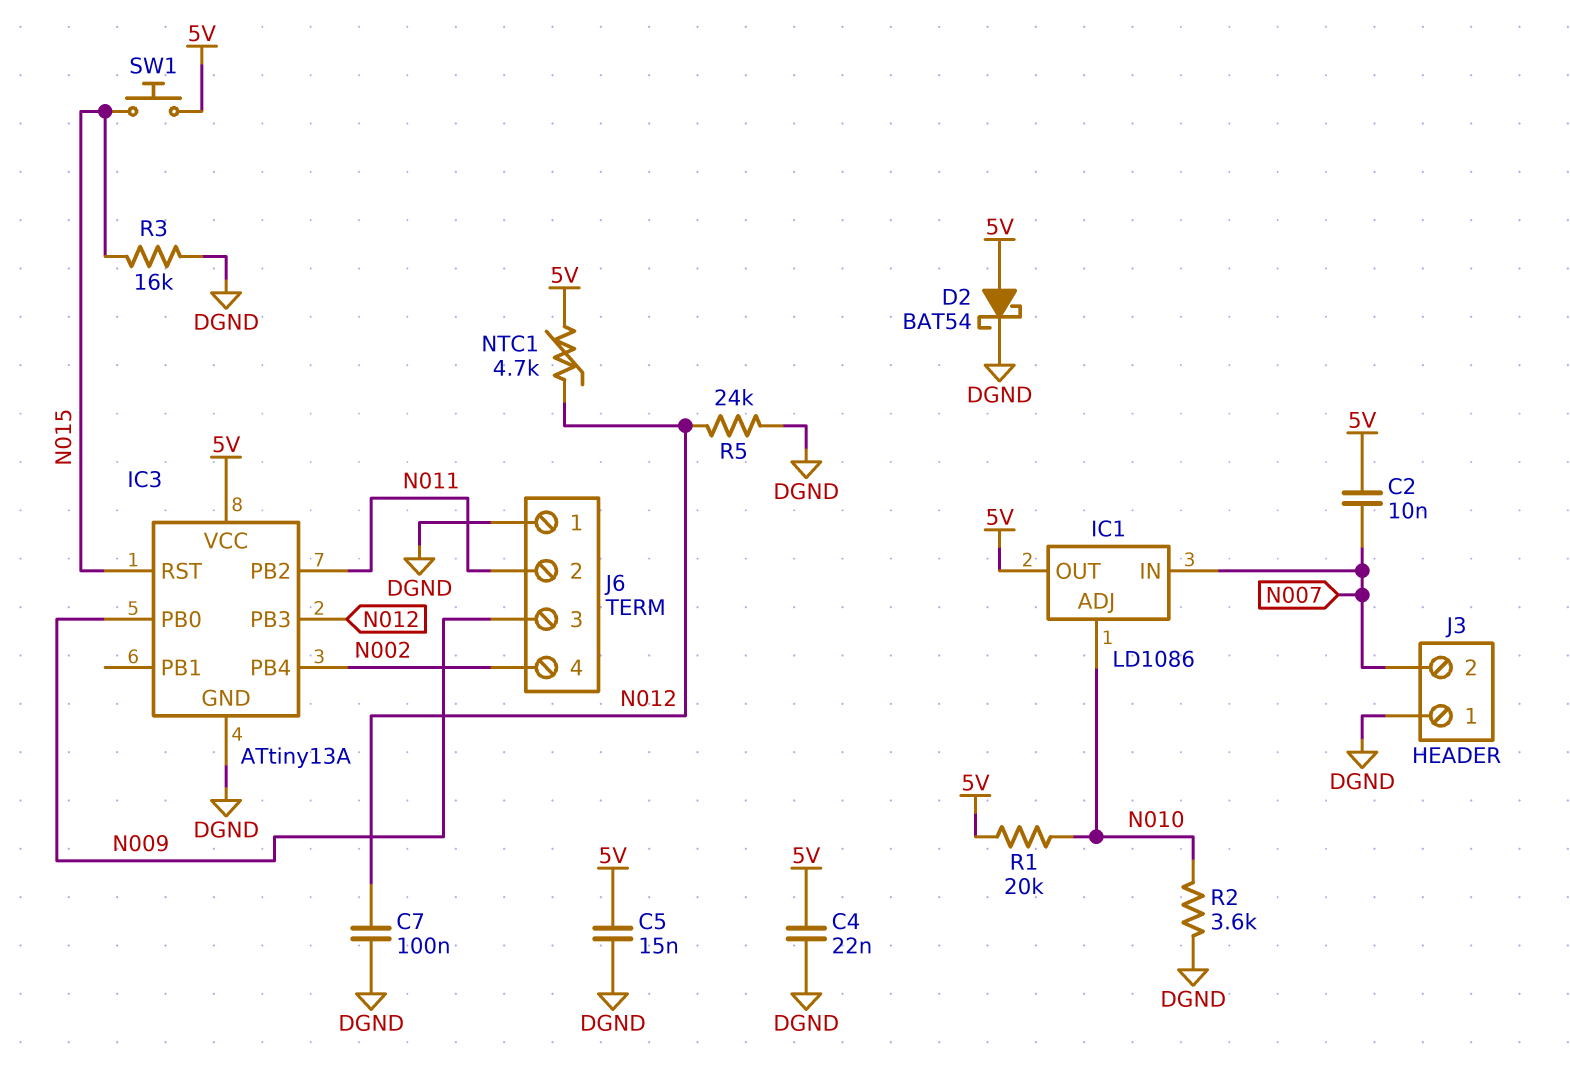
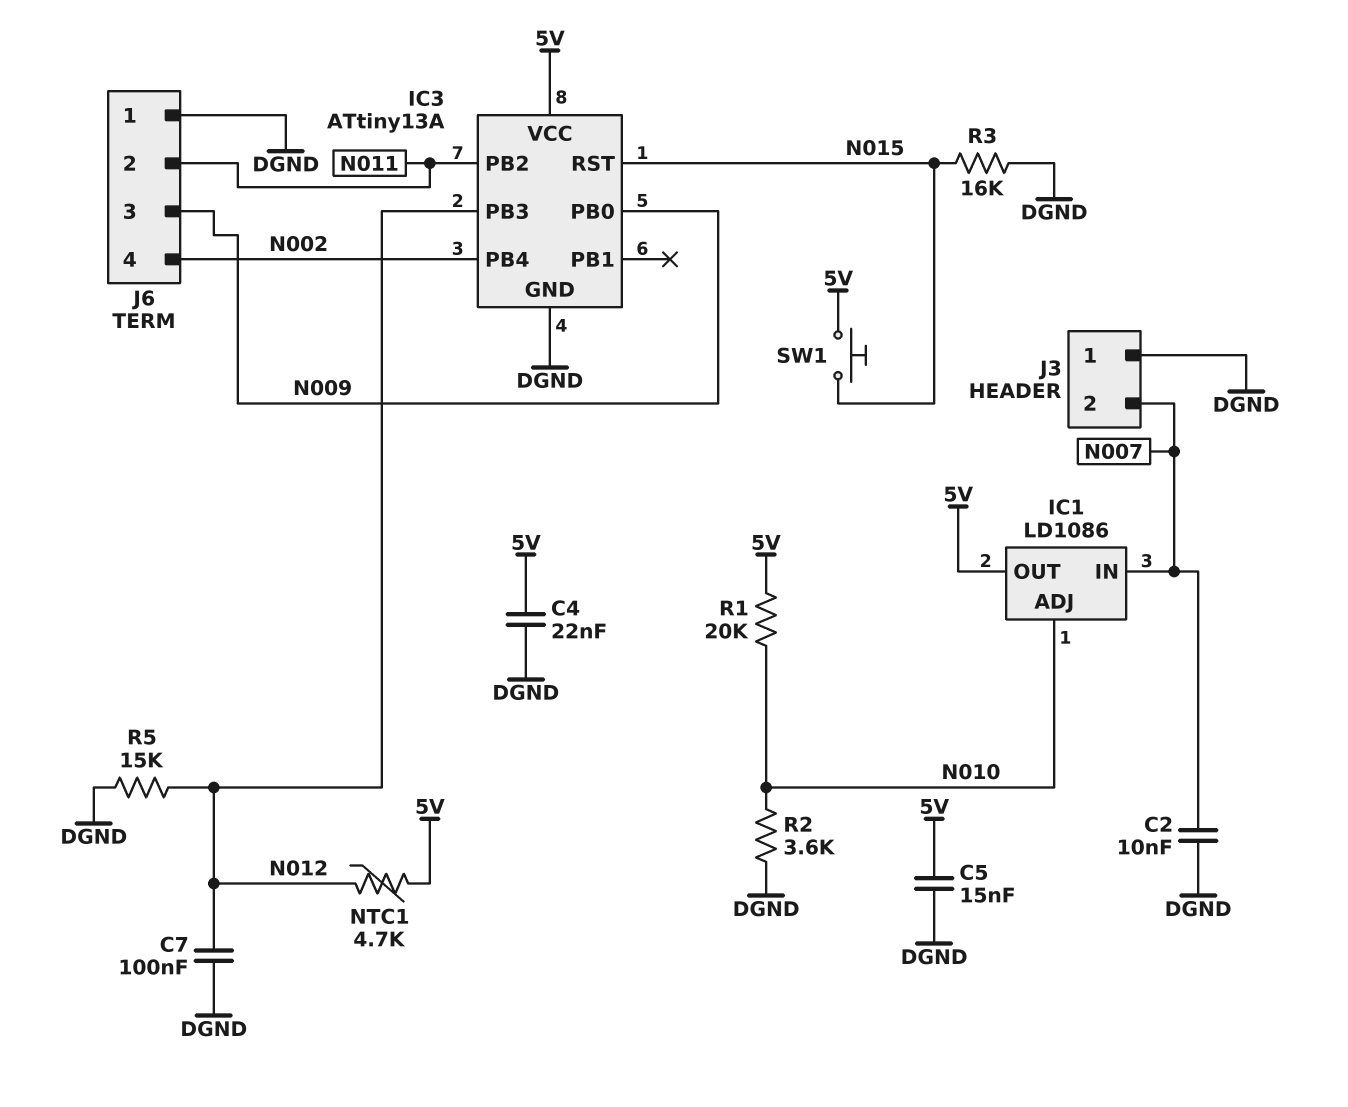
C2: 10nF (5V, N007) -> 10nF (DGND, N007)
D2: schottky BAT54 (A 5V, K DGND) -> none
R5: 24k (DGND, N012) -> 15k (DGND, N012)

